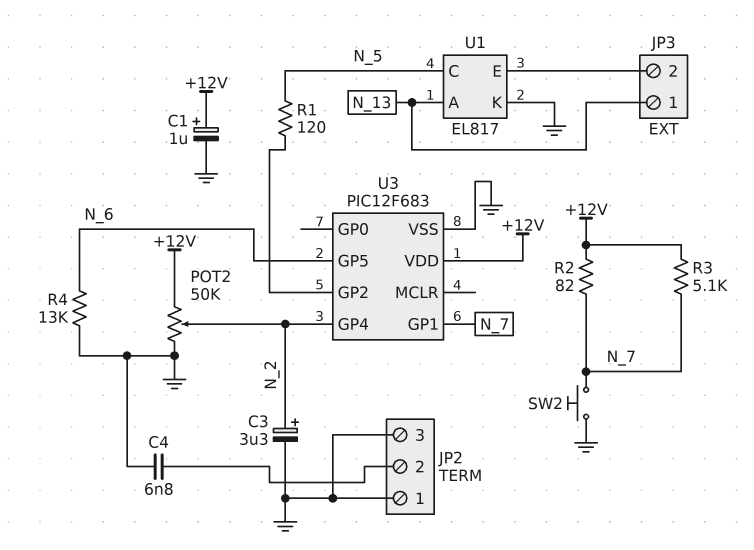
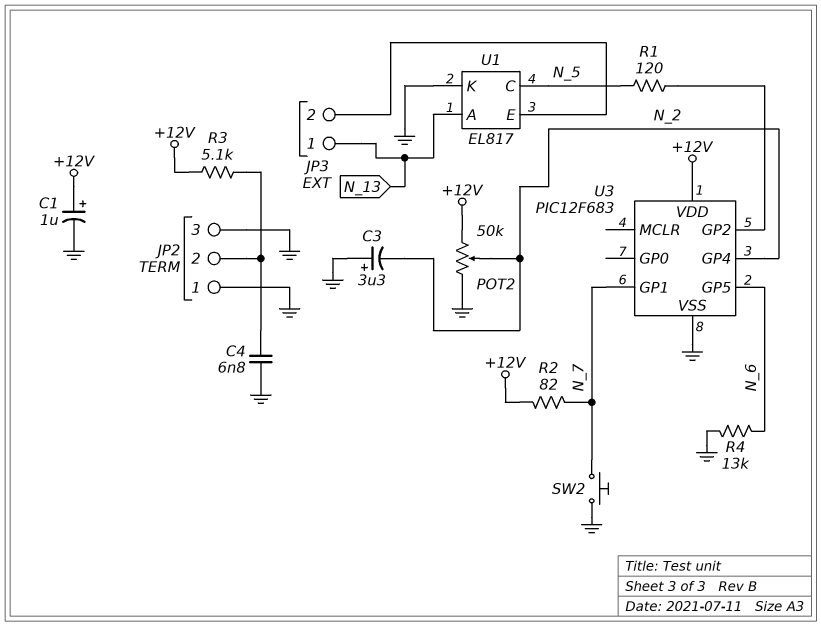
C3: 3.3uF (plus N_2, minus GND) -> 3.3uF (plus GND, minus N_2)
R3: 5.1k (+12V, N_7) -> 5.1k (+12V, JP2/2)

